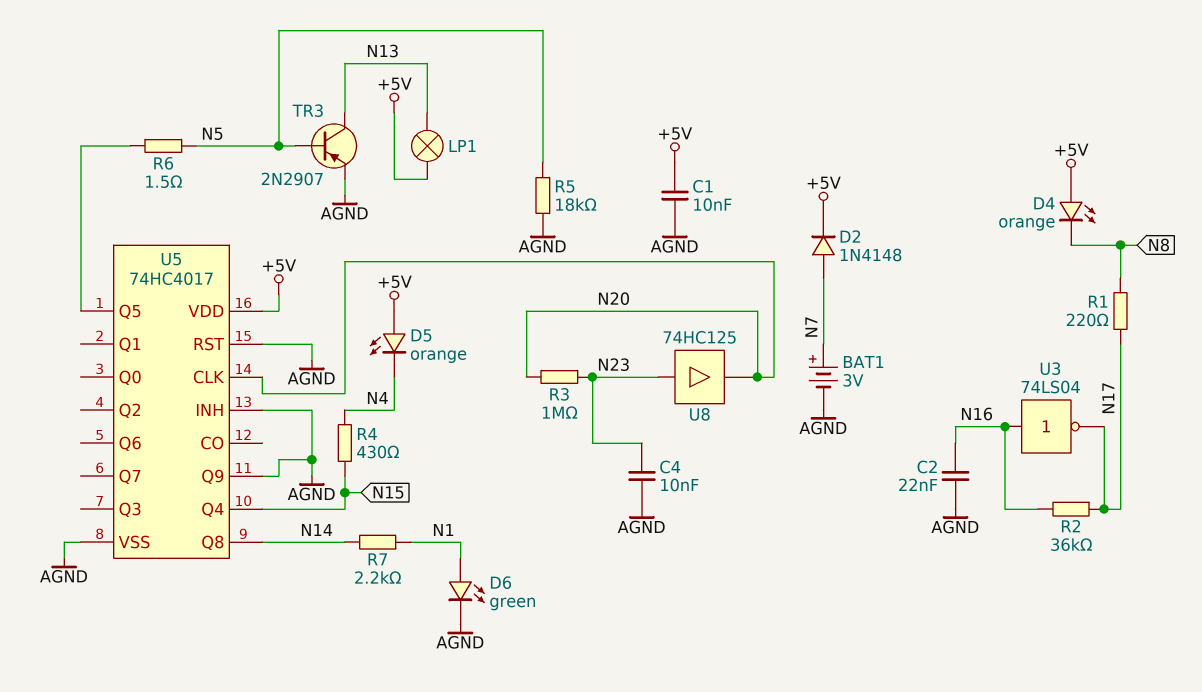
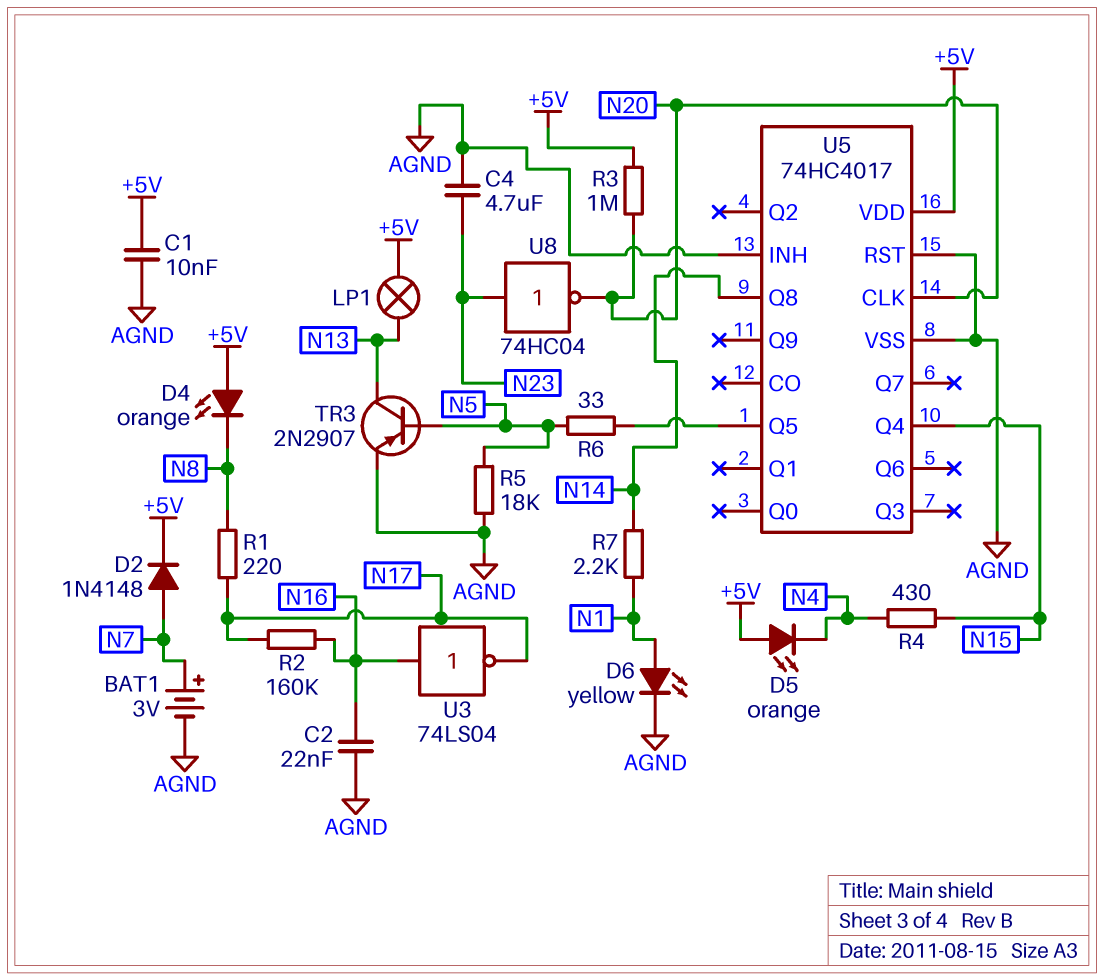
C4: 10nF (AGND, N23) -> 4.7uF (AGND, N23)
D6: LED green (A N1, K AGND) -> LED yellow (A N1, K AGND)
R2: 36k (N16, N17) -> 160k (N16, N17)
R3: 1M (N20, N23) -> 1M (+5V, N20)
R6: 1.5 (N5, U5/Q5) -> 33 (N5, U5/Q5)
U5 pin Q9: AGND -> none
U8: buffer 74HC125 (in N23, out N20) -> NOT 74HC04 (in N23, out N20)

